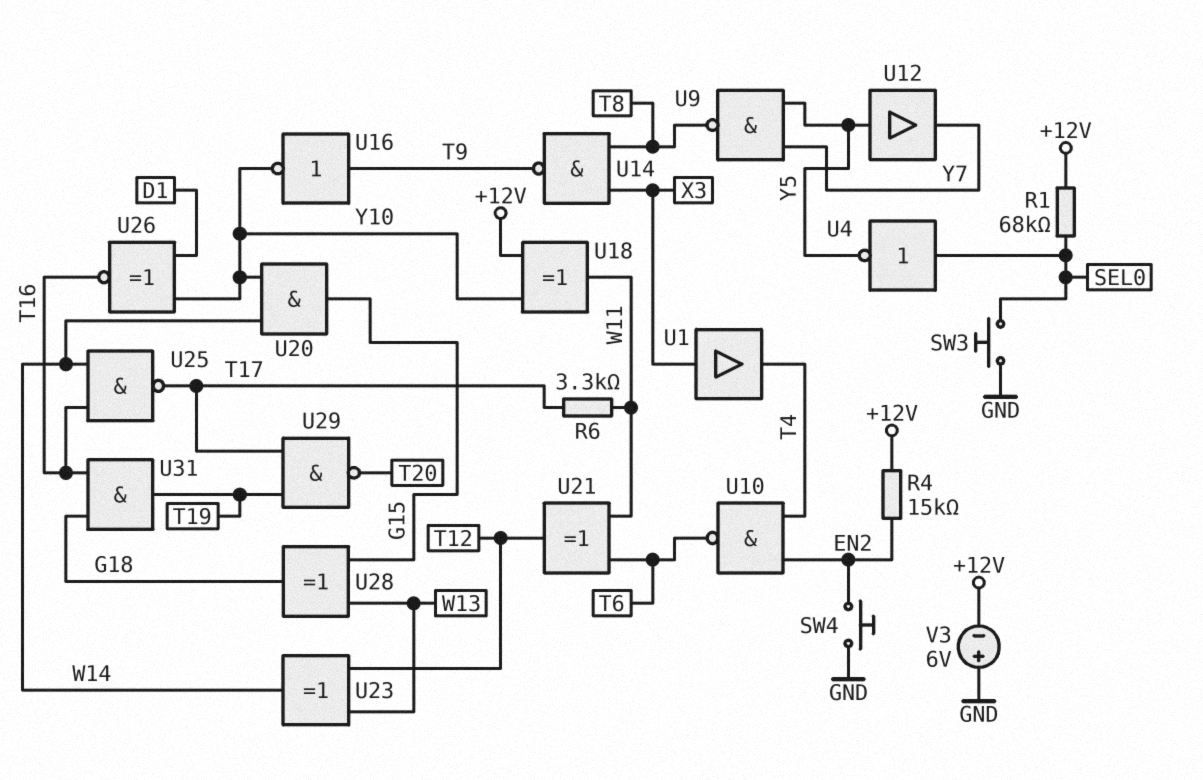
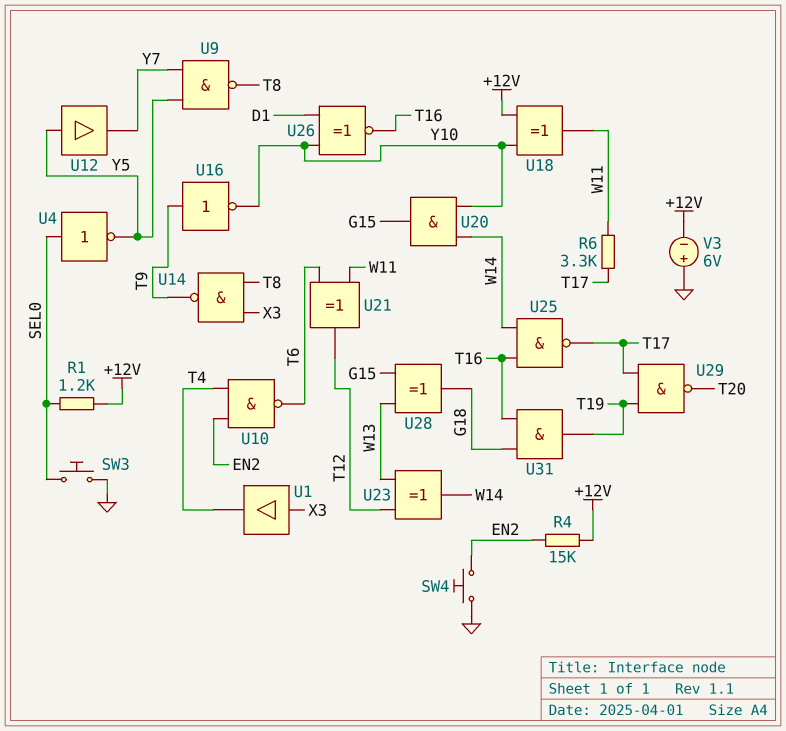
R1: 68k (+12V, SEL0) -> 1.2k (+12V, SEL0)

